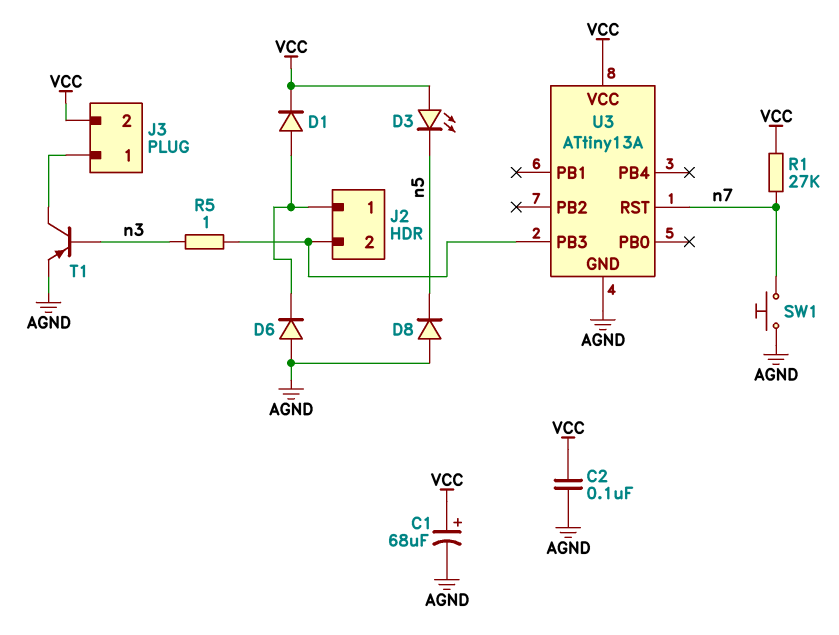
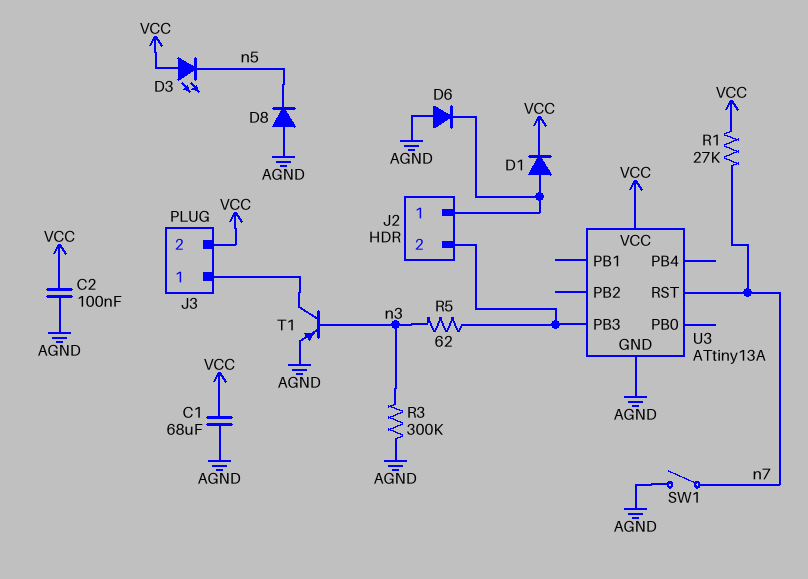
C1: 68uF (plus VCC, minus AGND) -> 68uF (AGND, VCC)
R3: none -> 300k (AGND, n3)
R5: 1 (J2/2, n3) -> 62 (J2/2, n3)
SW1: button (AGND, n7) -> switch (AGND, n7)

